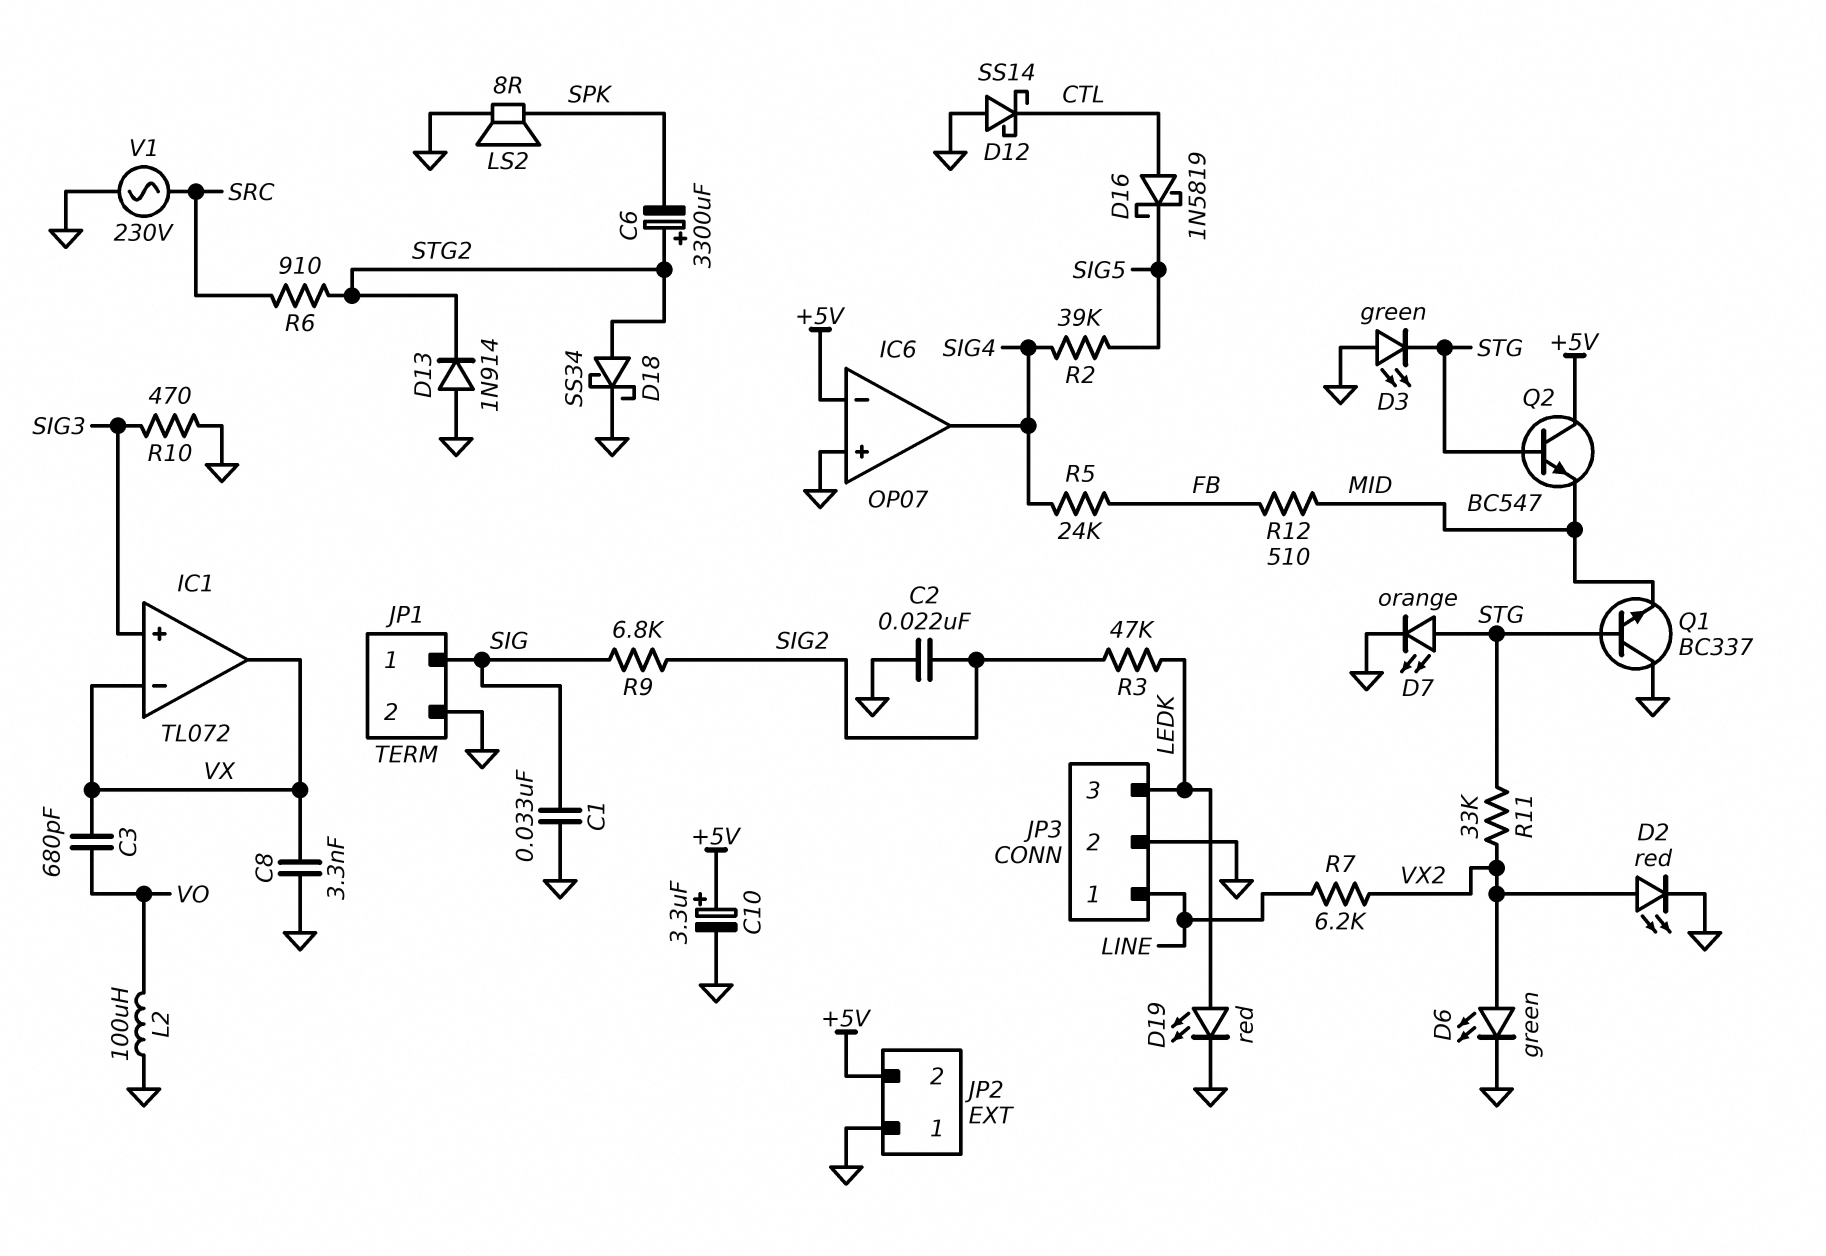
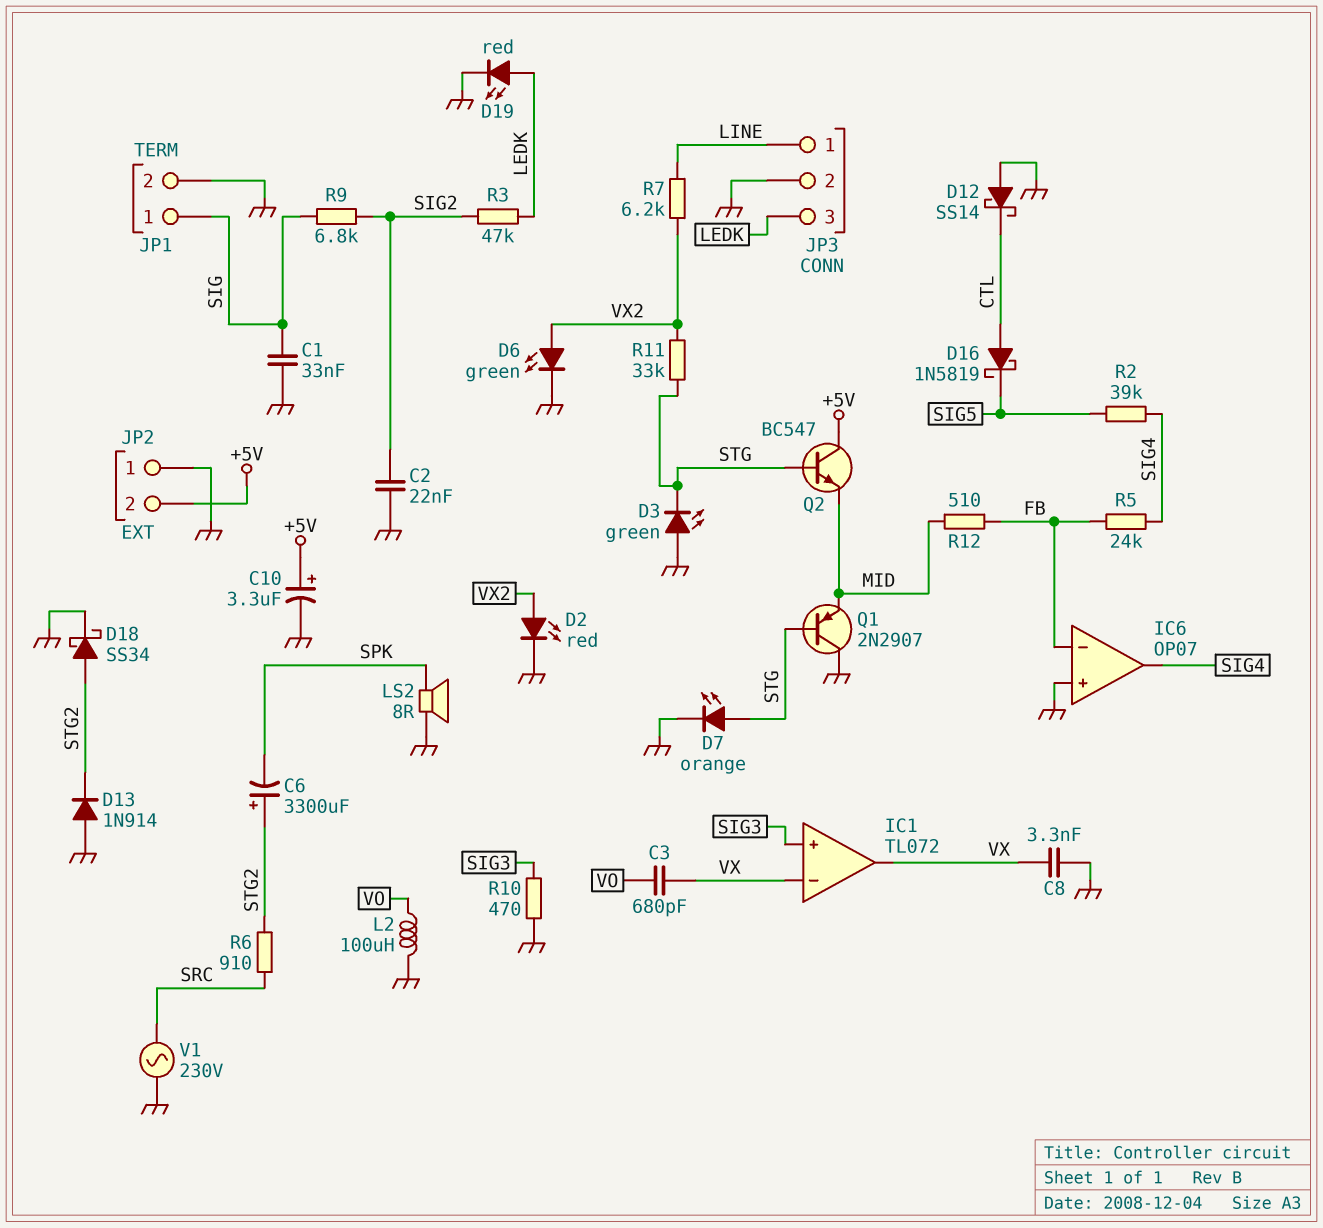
IC6 pin in-: +5V -> FB
Q1: NPN BC337 (B STG, C GND, E MID) -> PNP 2N2907 (B STG, C GND, E MID)

